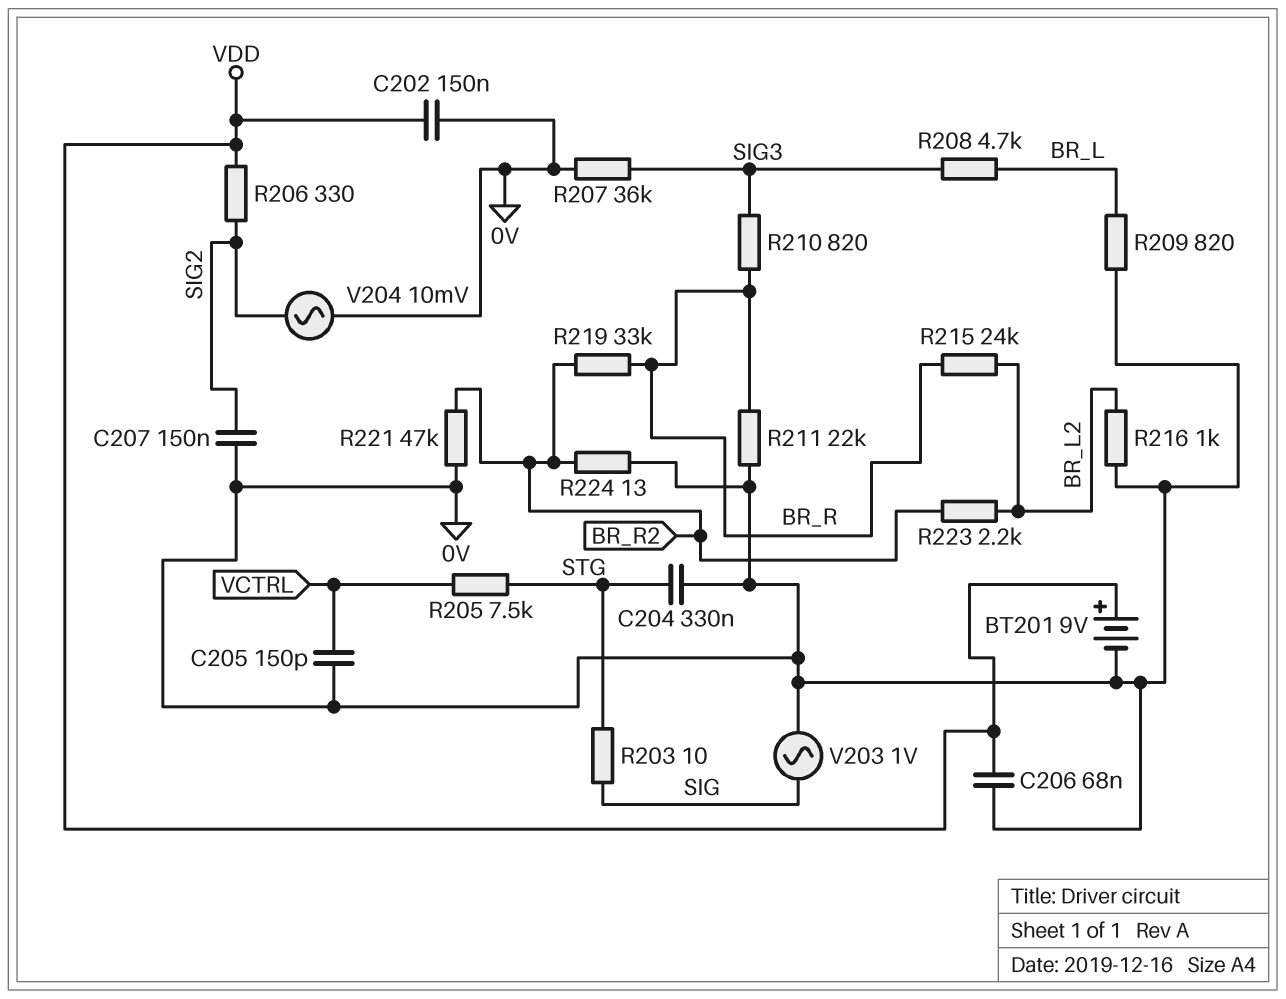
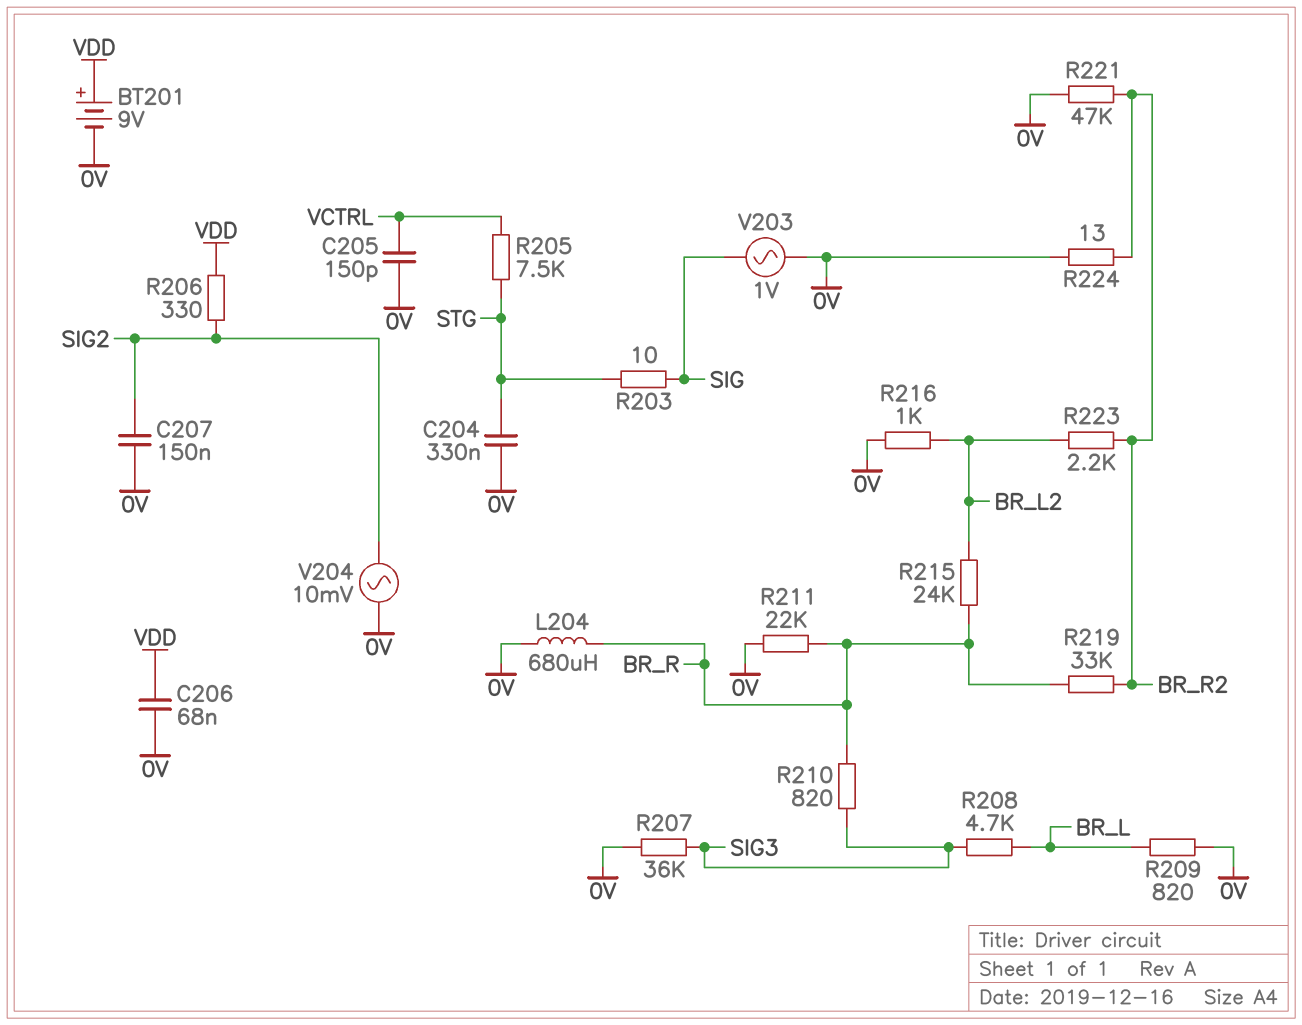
C202: 150nF (0V, VDD) -> none
L204: none -> 680uH (0V, BR_R)

